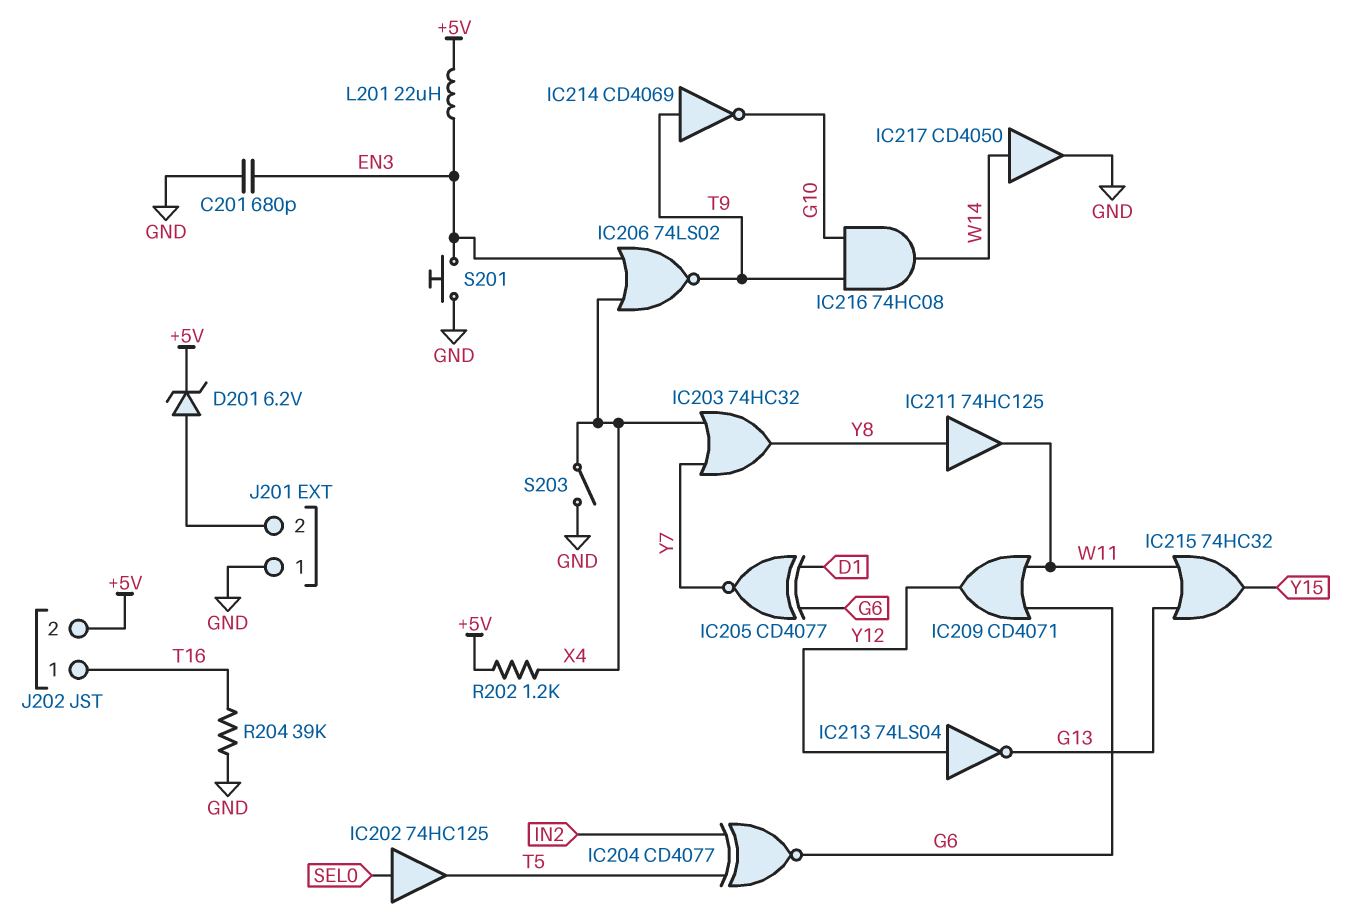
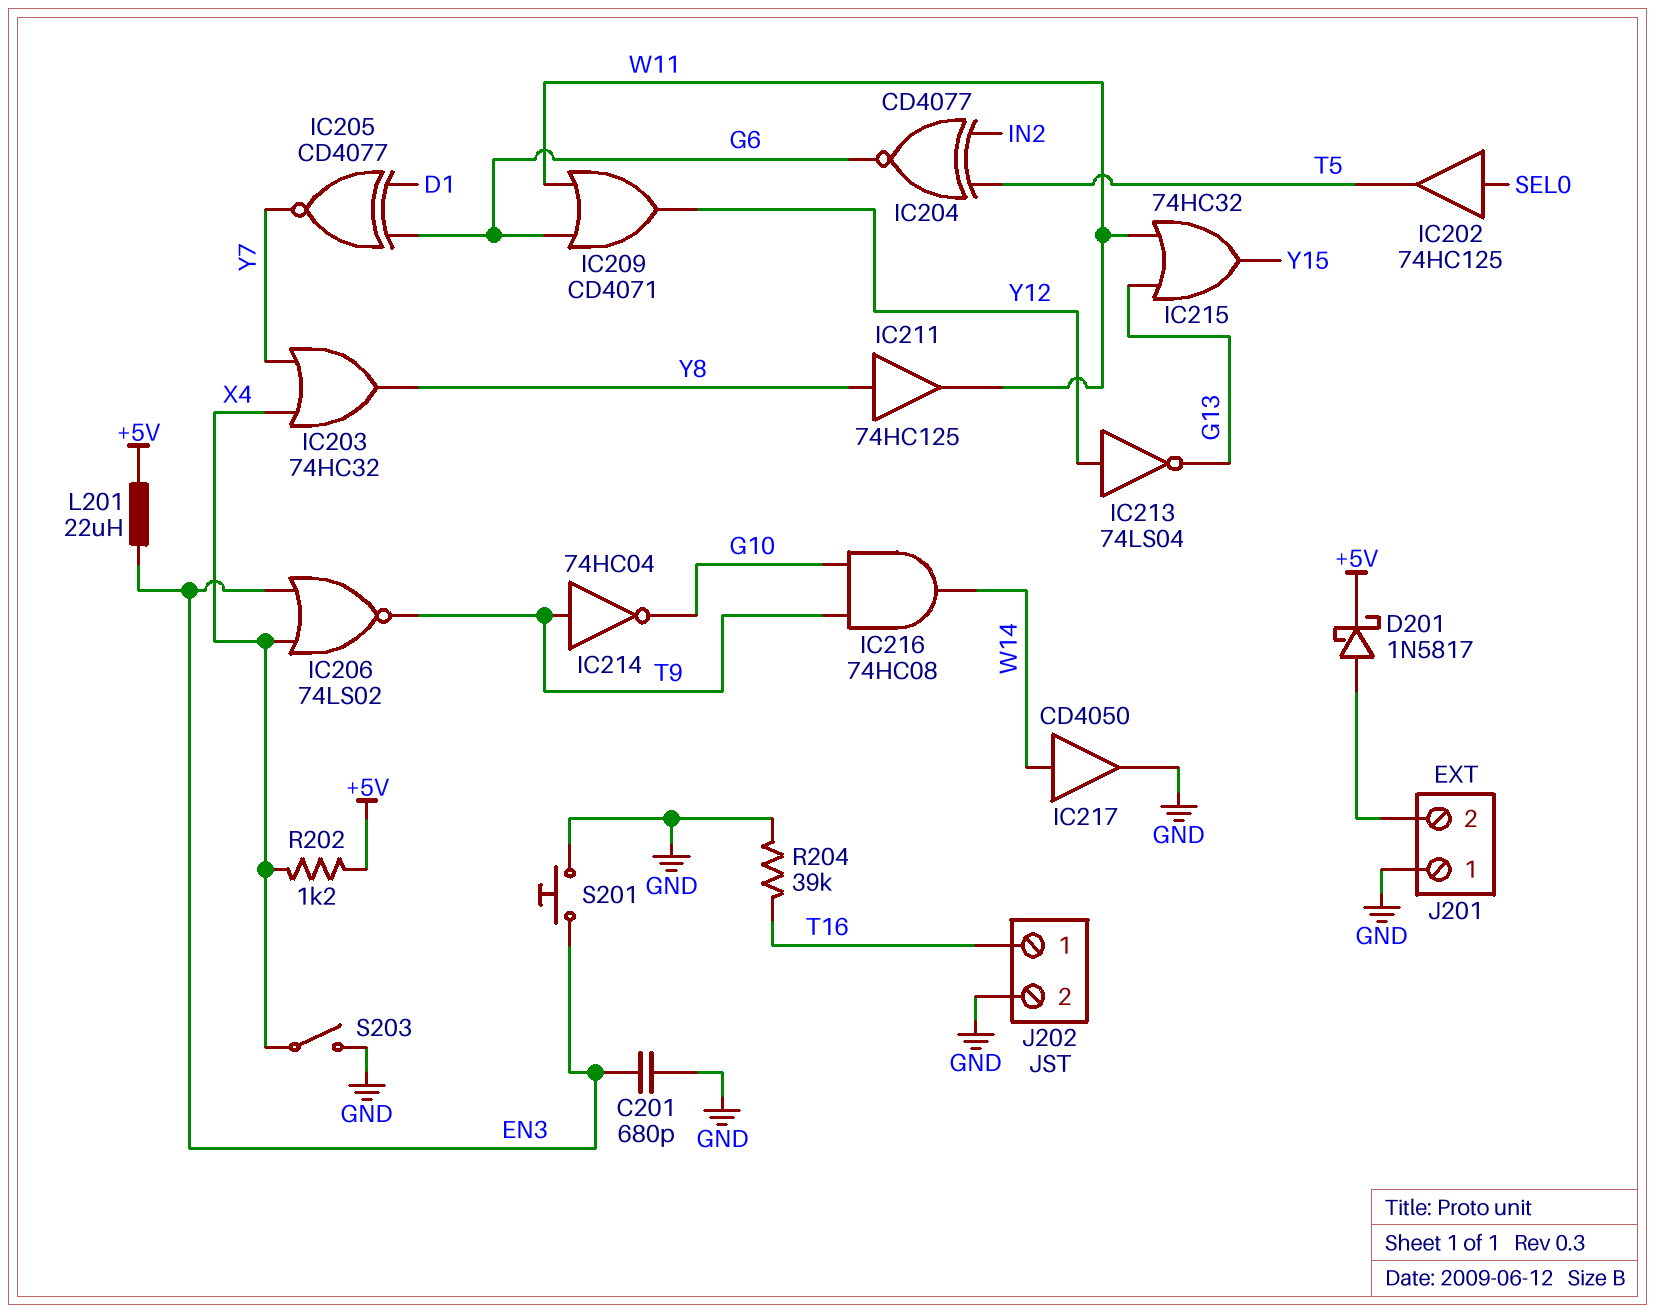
D201: zener 6.2V (A J201/2, K +5V) -> schottky 1N5817 (A J201/2, K +5V)
IC214: NOT CD4069 (in T9, out G10) -> NOT 74HC04 (in T9, out G10)
J202 pin 2: +5V -> GND

